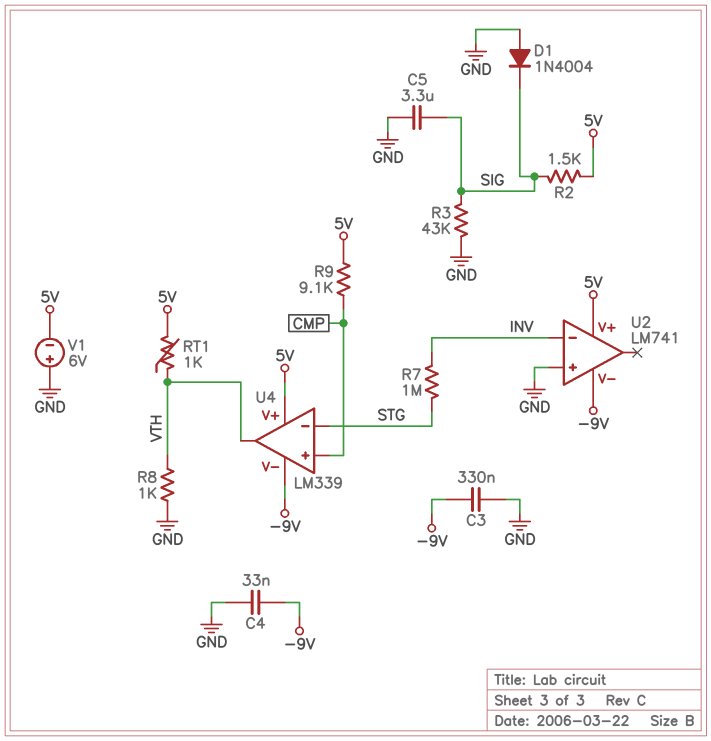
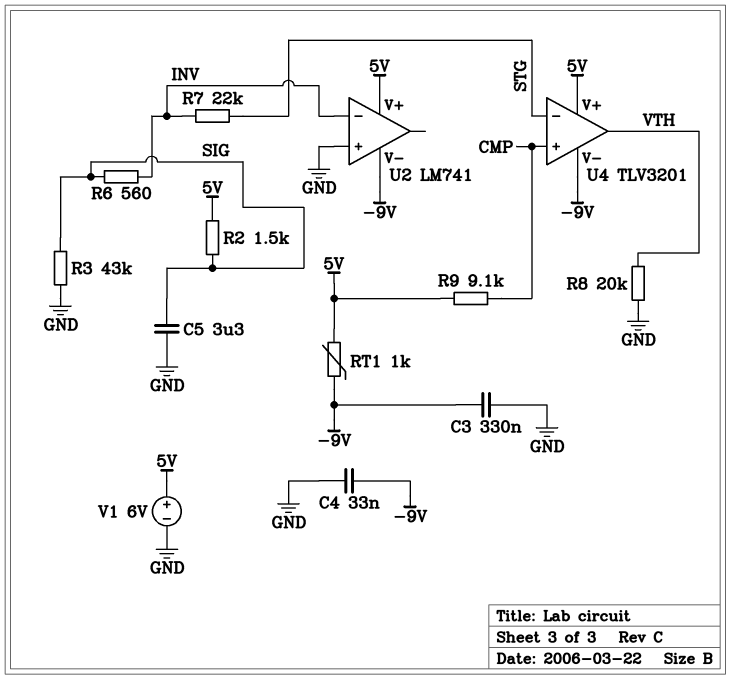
D1: diode 1N4004 (A GND, K SIG) -> none
R6: none -> 560 (INV, SIG)
R7: 1M (INV, STG) -> 22k (INV, STG)
R8: 1k (GND, VTH) -> 20k (GND, VTH)
RT1: 1k (5V, VTH) -> 1k (-9V, 5V)
U4: LM339 -> TLV3201
V1: 6V (plus GND, minus 5V) -> 6V (plus 5V, minus GND)

